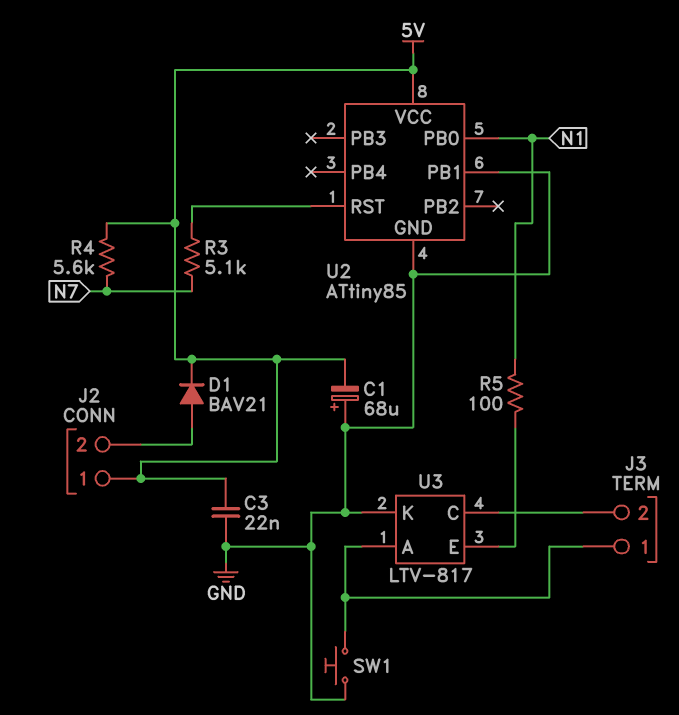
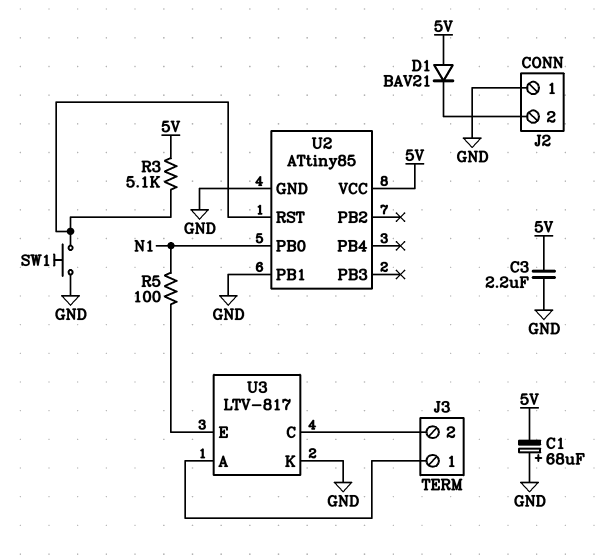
C3: 22nF (5V, GND) -> 2.2uF (5V, GND)
D1: diode BAV21 (A J2/2, K 5V) -> diode BAV21 (A 5V, K J2/2)
J2 pin 1: 5V -> GND
R3: 5.1k (N7, U2/RST) -> 5.1k (5V, U2/RST)
R4: 5.6k (5V, N7) -> none
SW1: button (GND, J3/1) -> button (GND, U2/RST)

